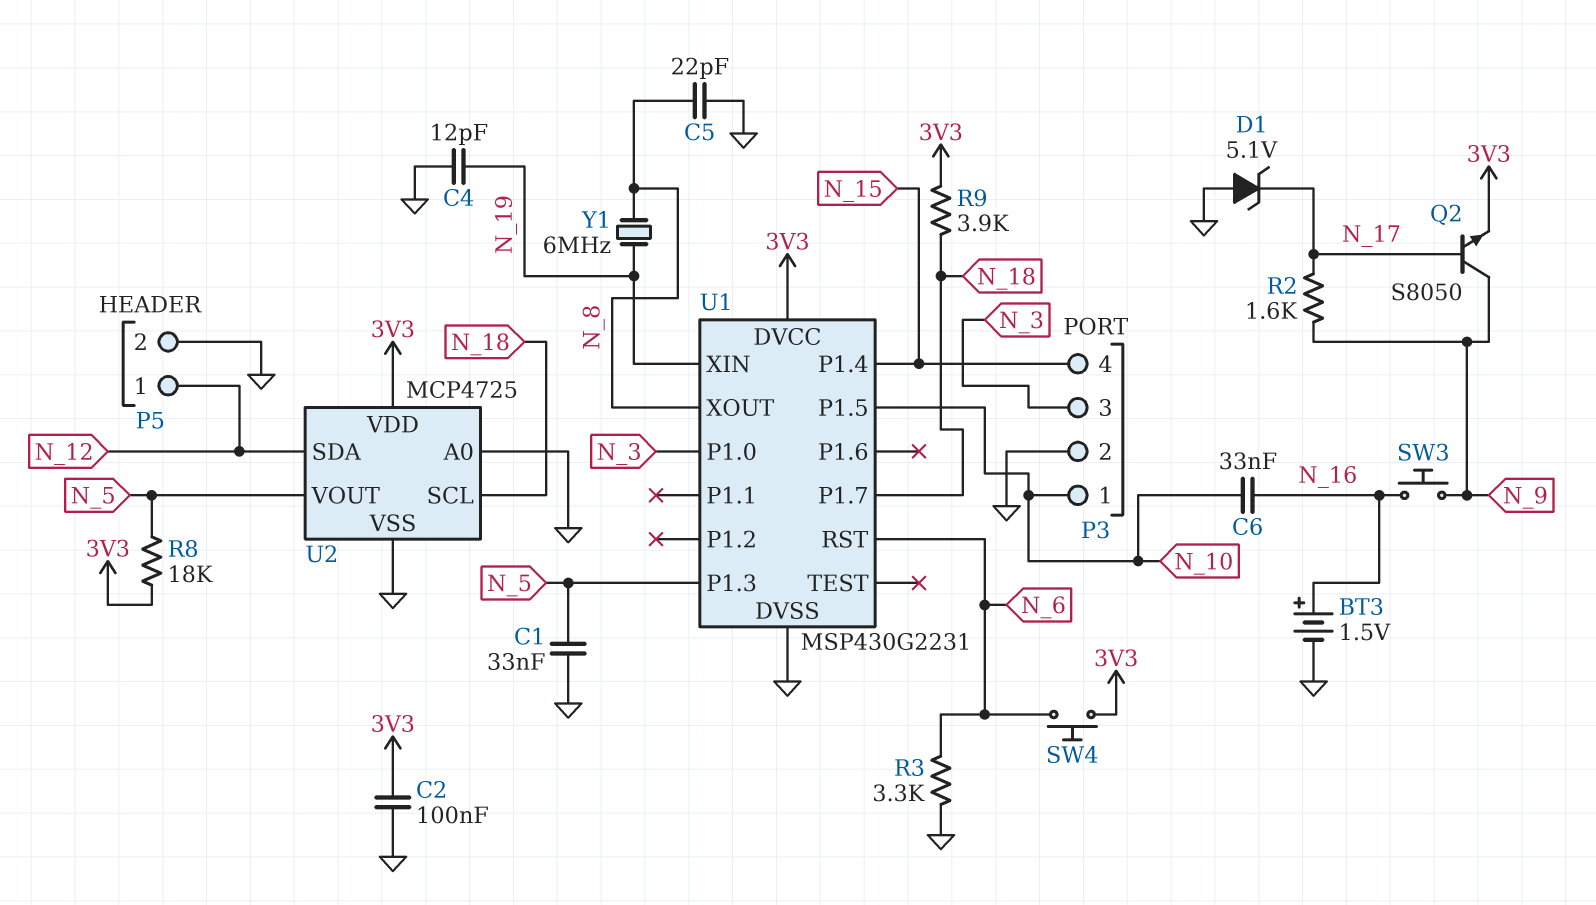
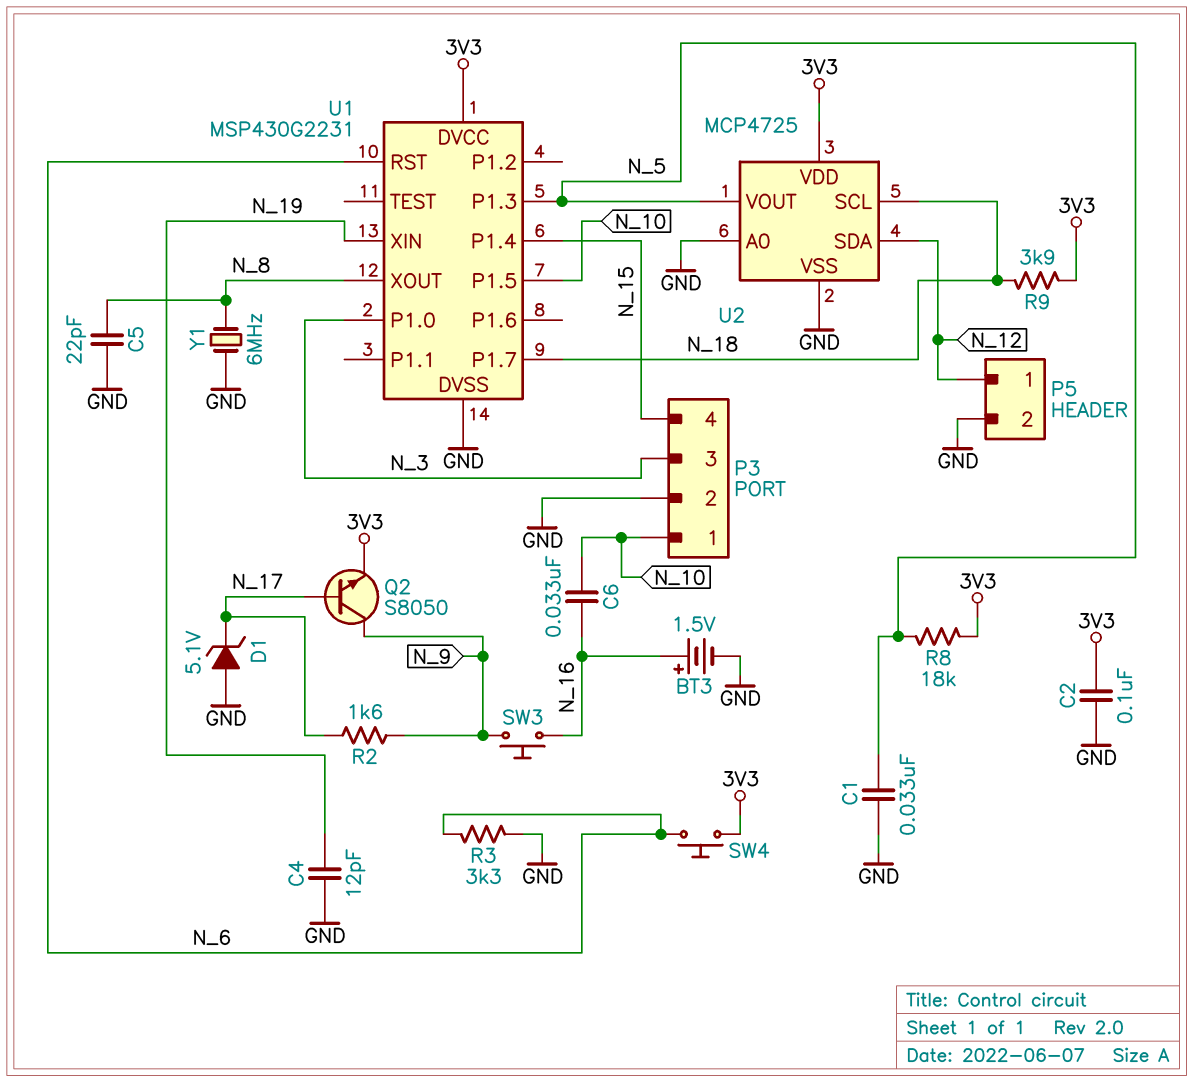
Y1: 6MHz (N_8, N_19) -> 6MHz (GND, N_8)

